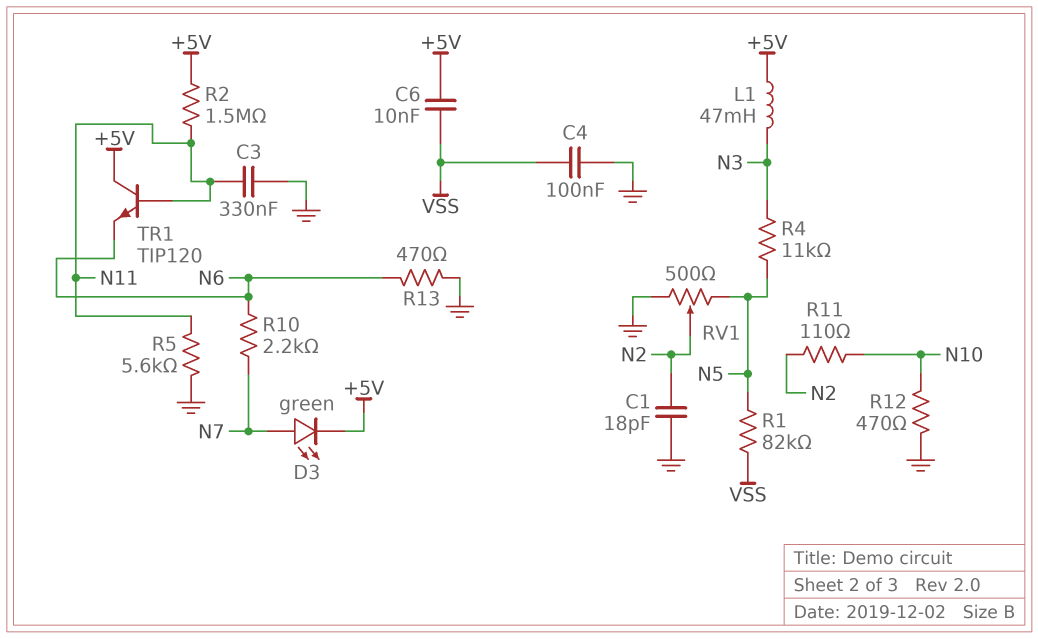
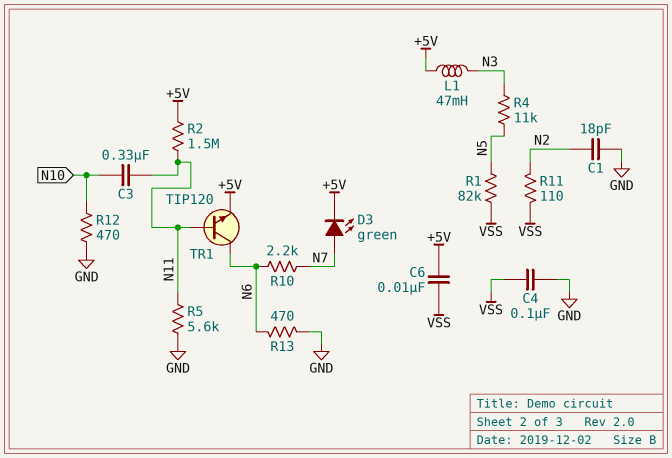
C3: 330nF (GND, N11) -> 330nF (N10, N11)
R11: 110 (N2, N10) -> 110 (N2, VSS)
RV1: 500 (GND, N5, wiper N2) -> none
TR1: NPN TIP120 (B N11, C +5V, E N6) -> NPN TIP120 (B N11, C N6, E +5V)

